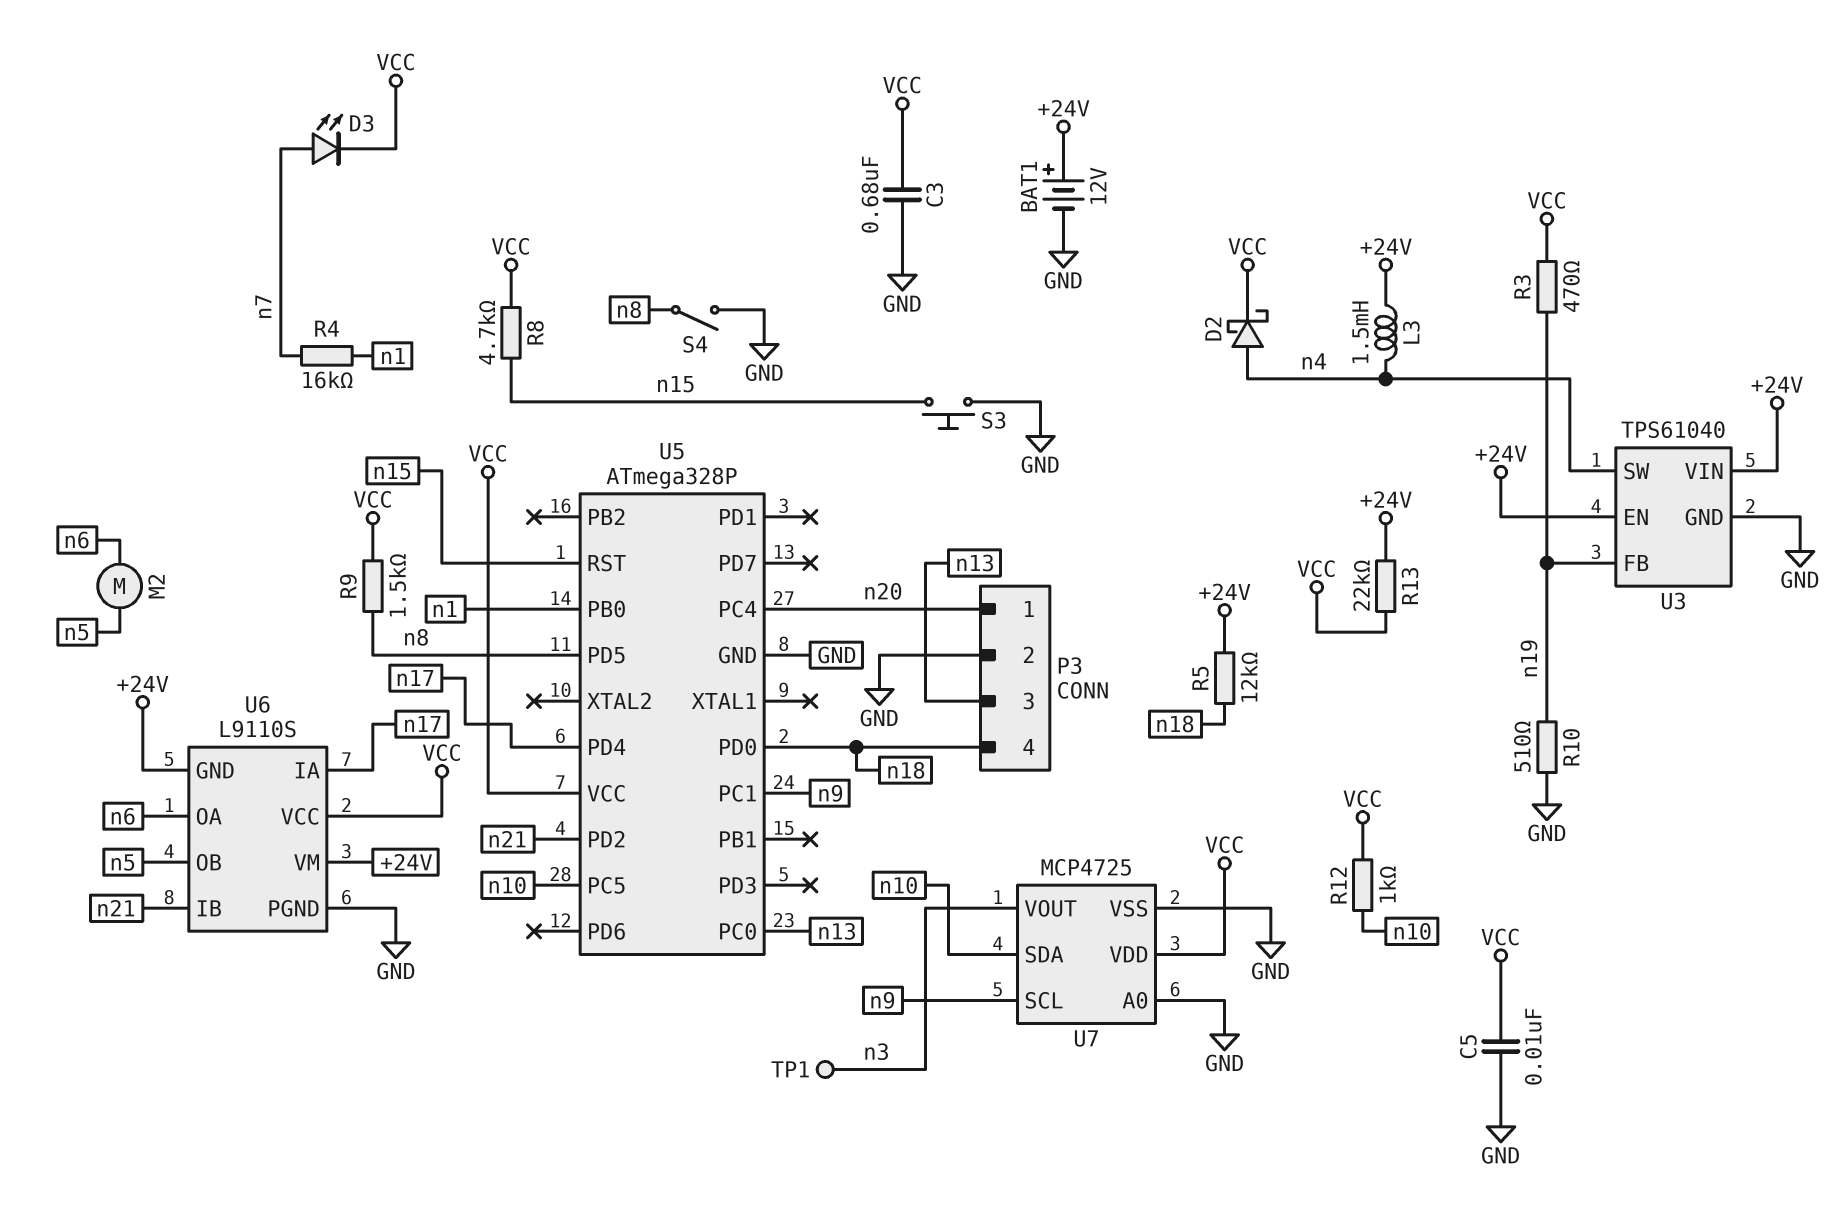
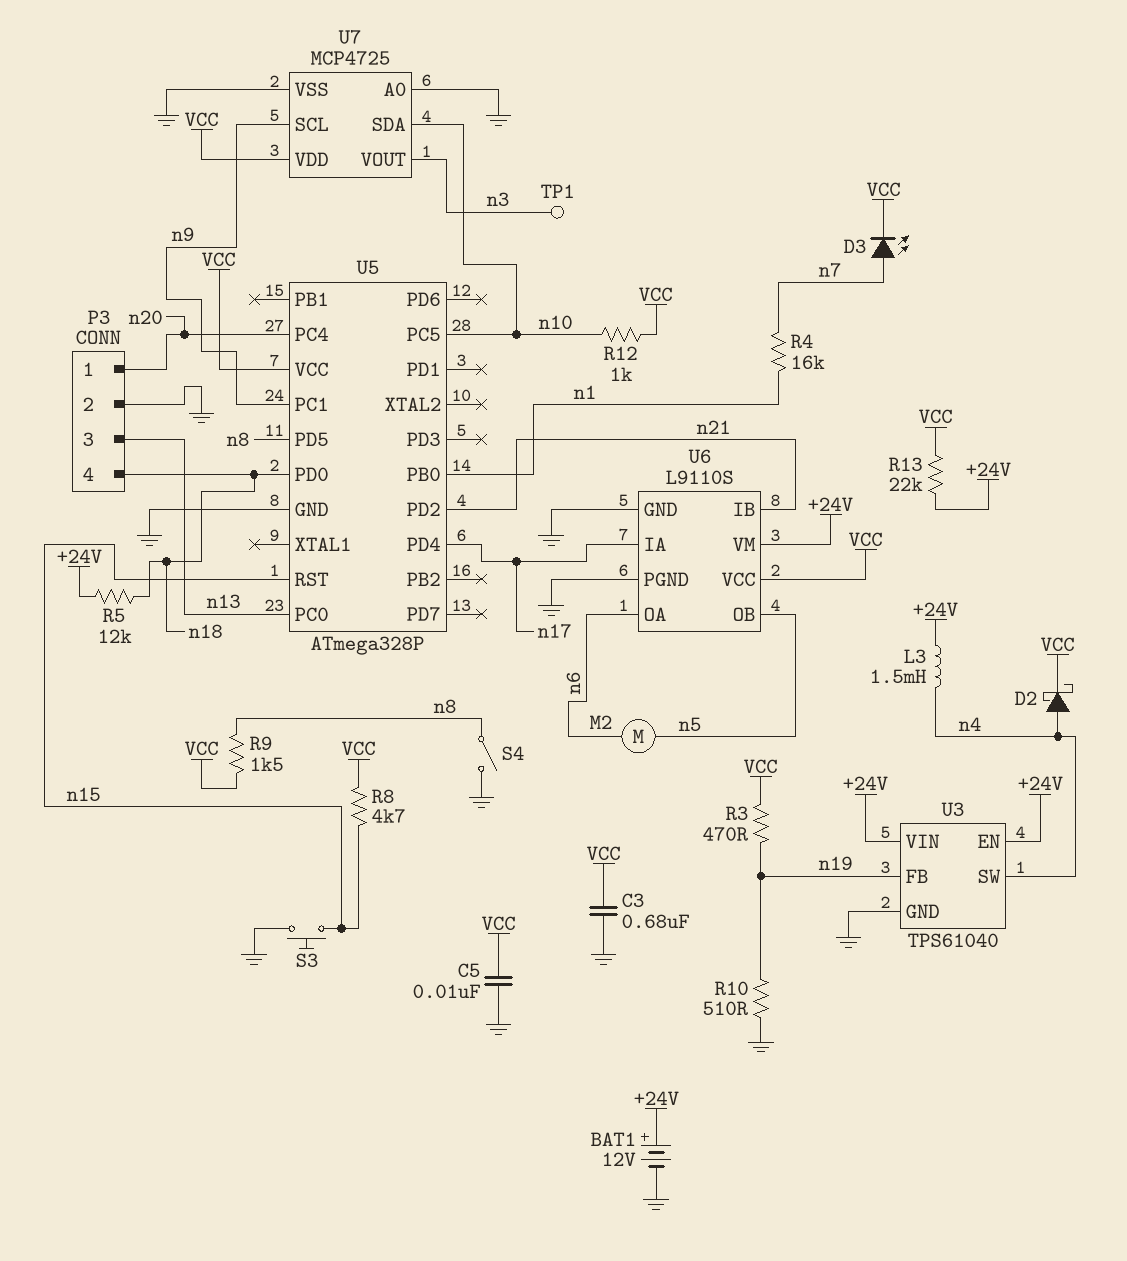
U6 pin GND: +24V -> GND

